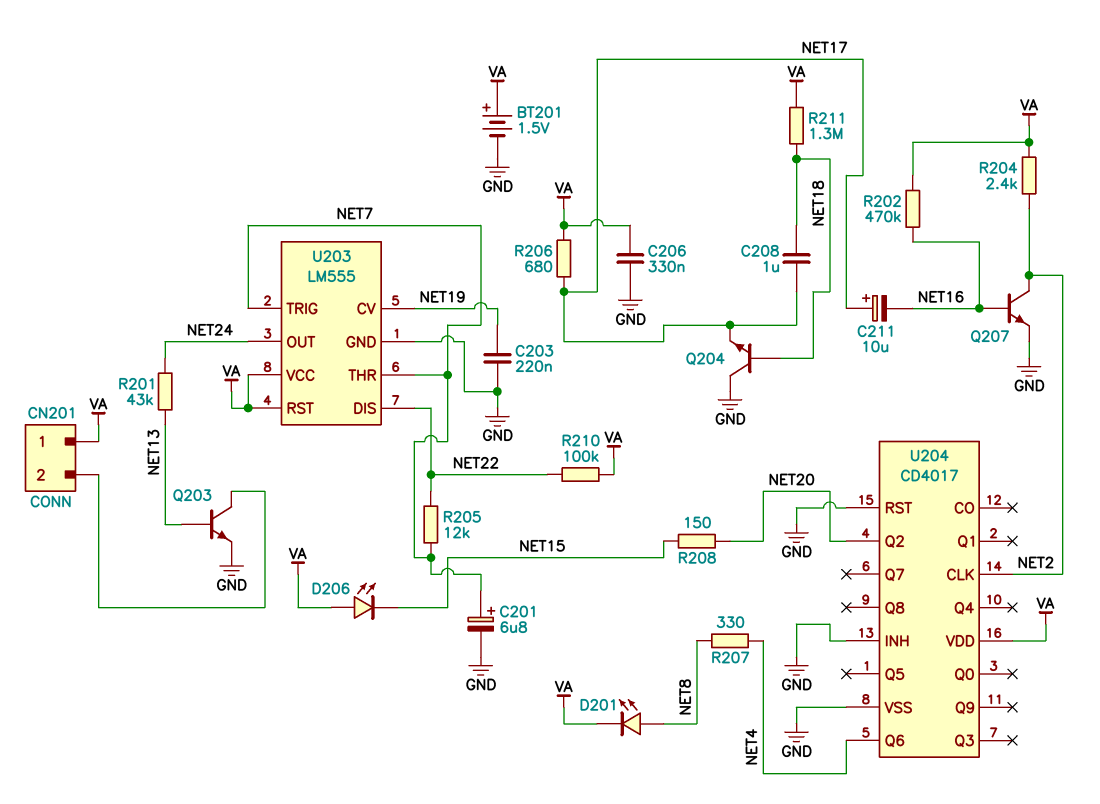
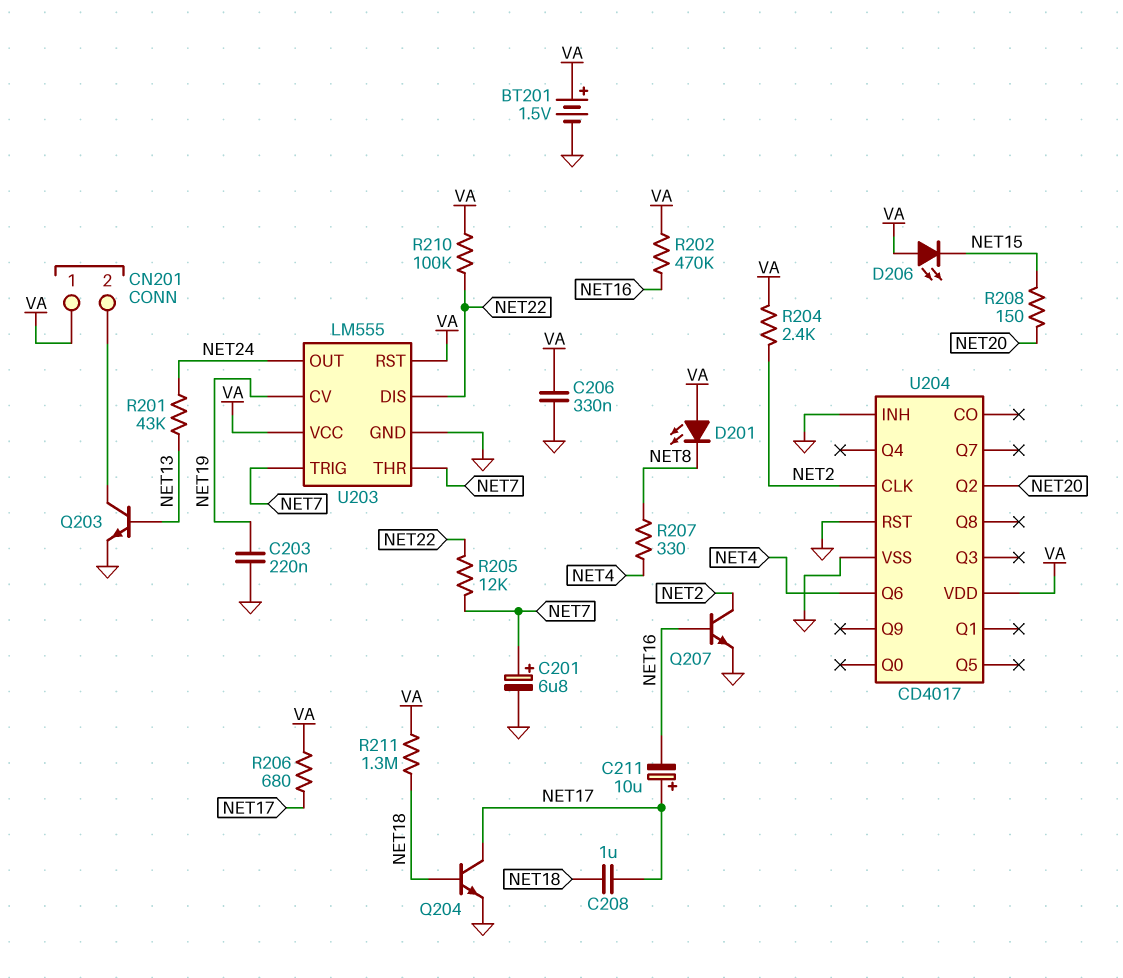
D201: LED (A NET8, K VA) -> LED (A VA, K NET8)
Q204: NPN (B NET18, C GND, E NET17) -> NPN (B NET18, C NET17, E GND)

